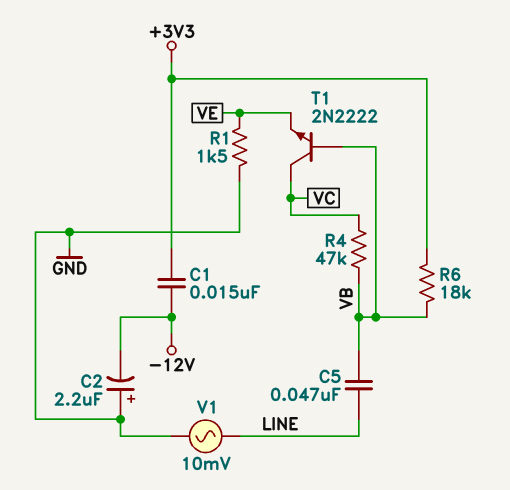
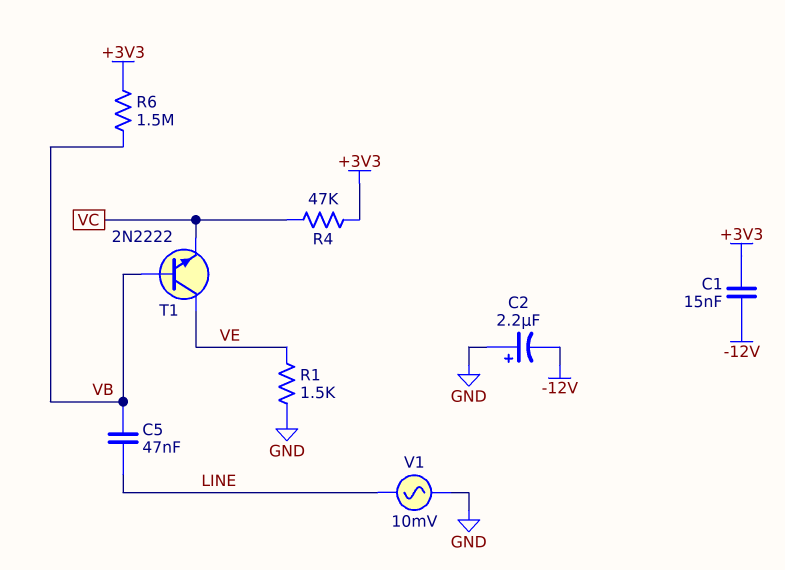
R4: 47k (VB, VC) -> 47k (+3V3, VC)
R6: 18k (+3V3, VB) -> 1.5M (+3V3, VB)
T1: NPN 2N2222 (B VB, C VC, E VE) -> NPN 2N2222 (B VB, C VE, E VC)

